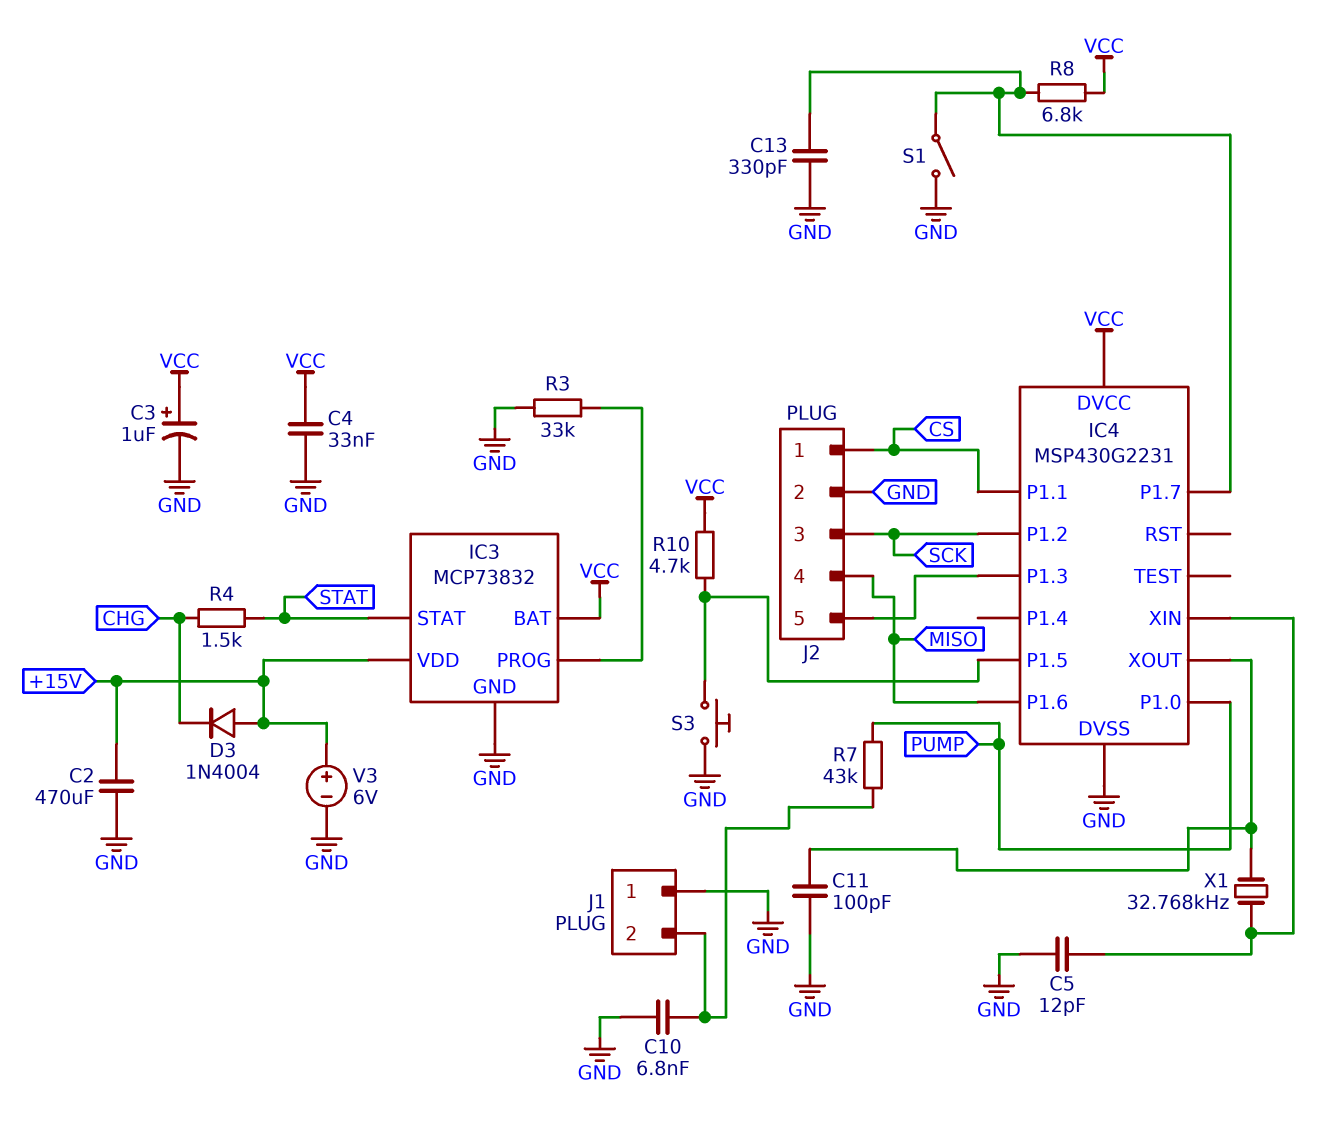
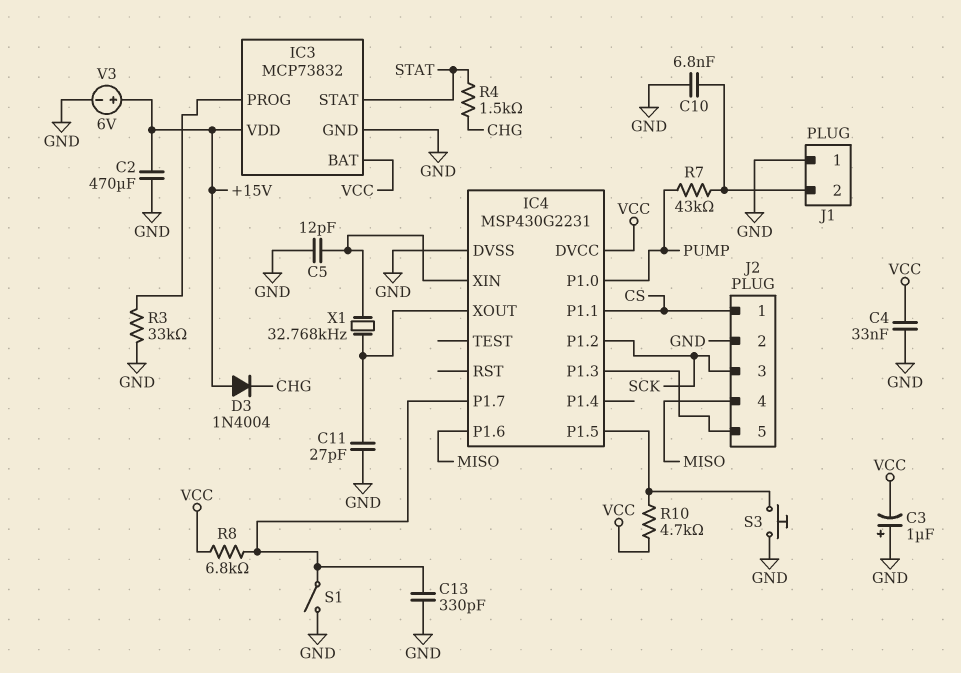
C3: 1uF (plus VCC, minus GND) -> 1uF (plus GND, minus VCC)
C11: 100pF (GND, IC4/XOUT) -> 27pF (GND, IC4/XOUT)

